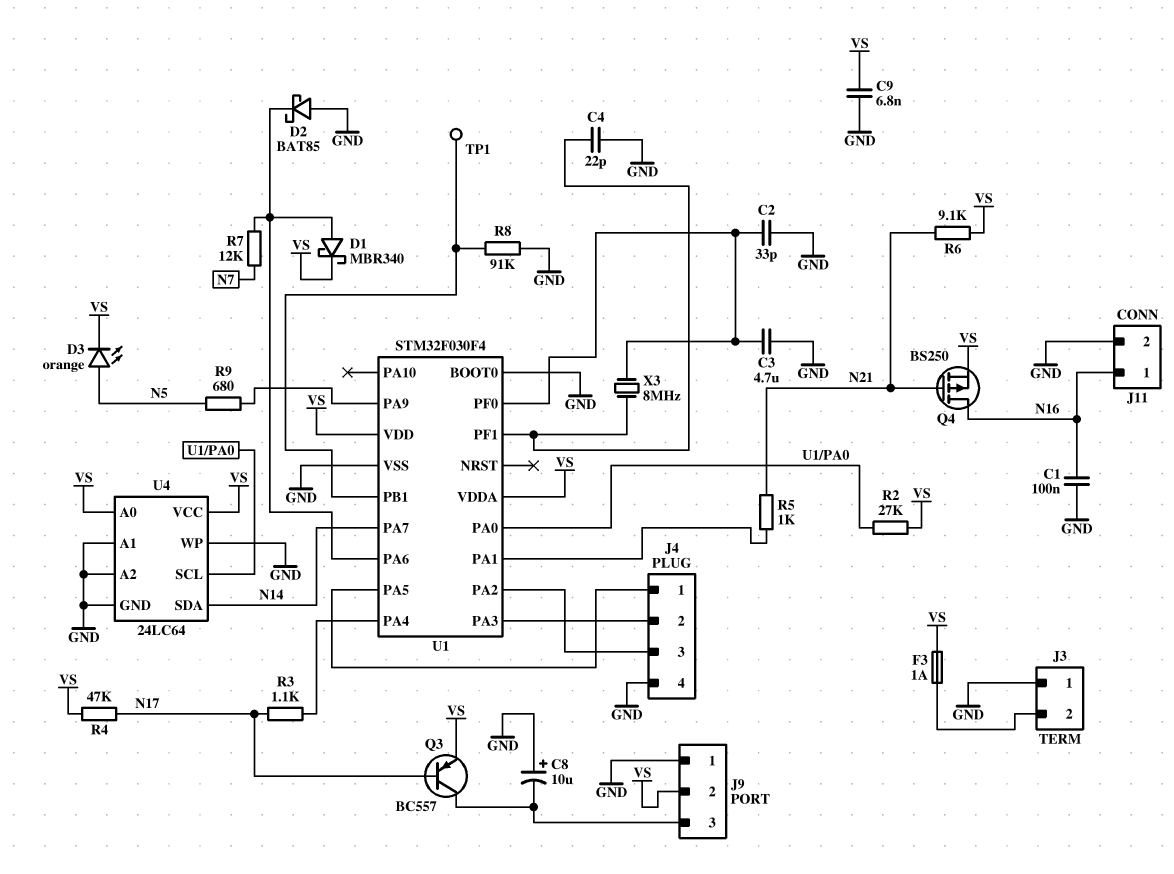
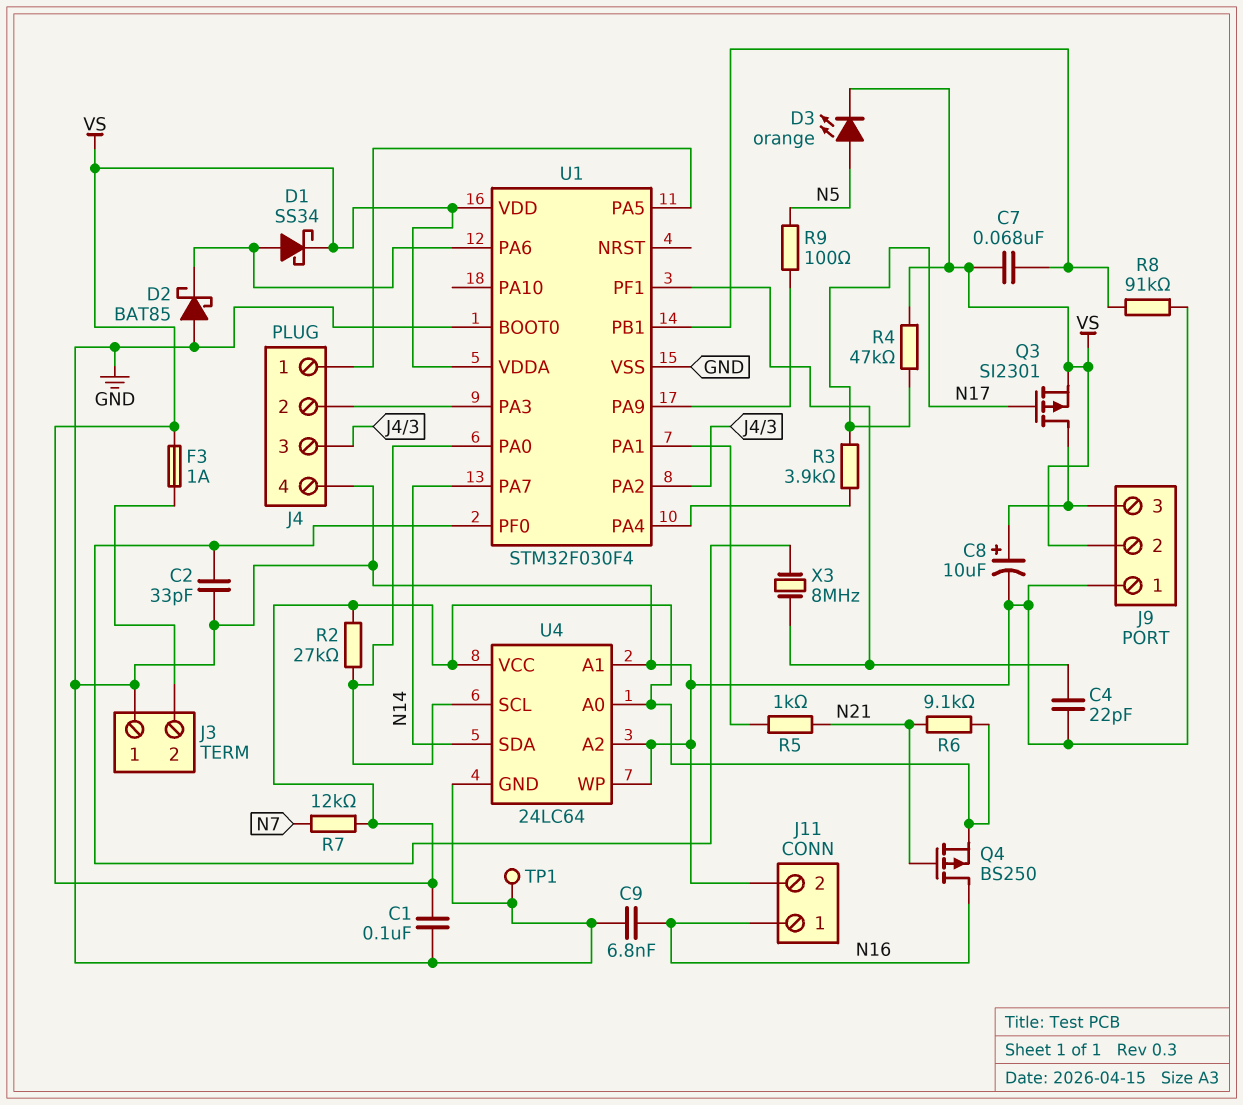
C1: 100nF (GND, N16) -> 100nF (GND, VS)
C3: 4.7uF (GND, U1/PF0) -> none
C7: none -> 68nF (U1/PB1, VS)
C8: 10uF (plus GND, minus J9/3) -> 10uF (plus J9/3, minus GND)
C9: 6.8nF (GND, VS) -> 6.8nF (GND, N16)
D1: schottky MBR340 (A U1/PA6, K VS) -> schottky SS34 (A U1/PA6, K VS)
Q3: PNP BC557 (B N17, C J9/3, E VS) -> PMOS SI2301 (G N17, D J9/3, S VS)
R3: 1.1k (N17, U1/PA4) -> 3.9k (N17, U1/PA4)
R7: 12k (N7, U1/PA6) -> 12k (N7, VS)
R9: 680 (N5, U1/PA9) -> 100 (N5, U1/PA9)
TP1: test point (U1/PB1) -> test point (GND)

